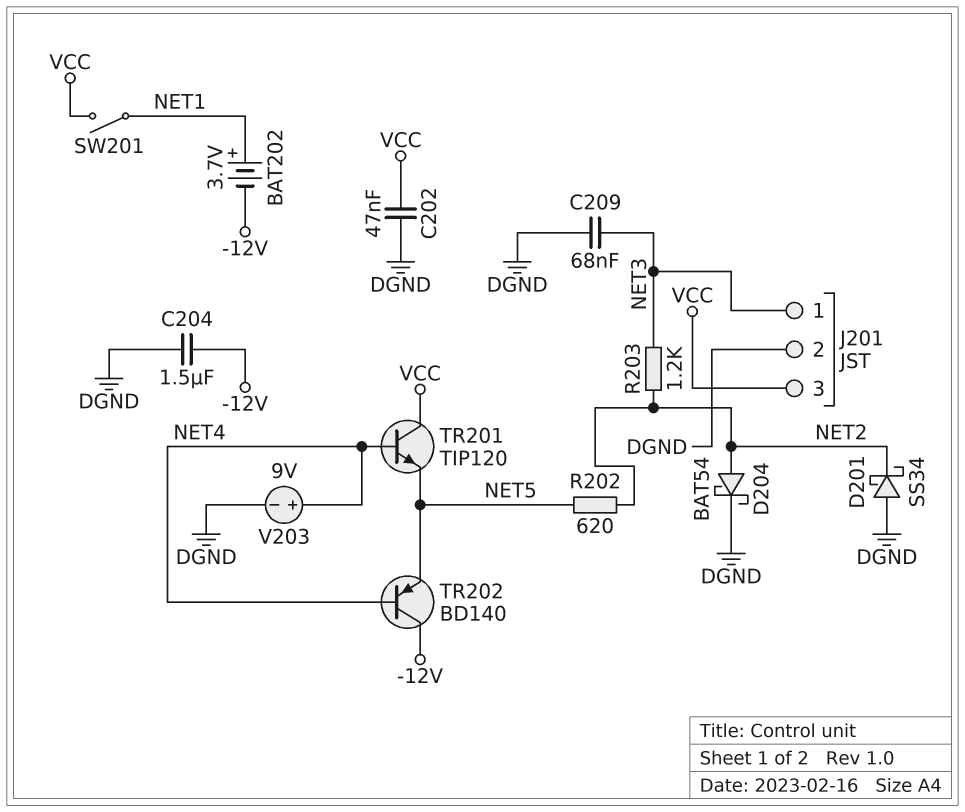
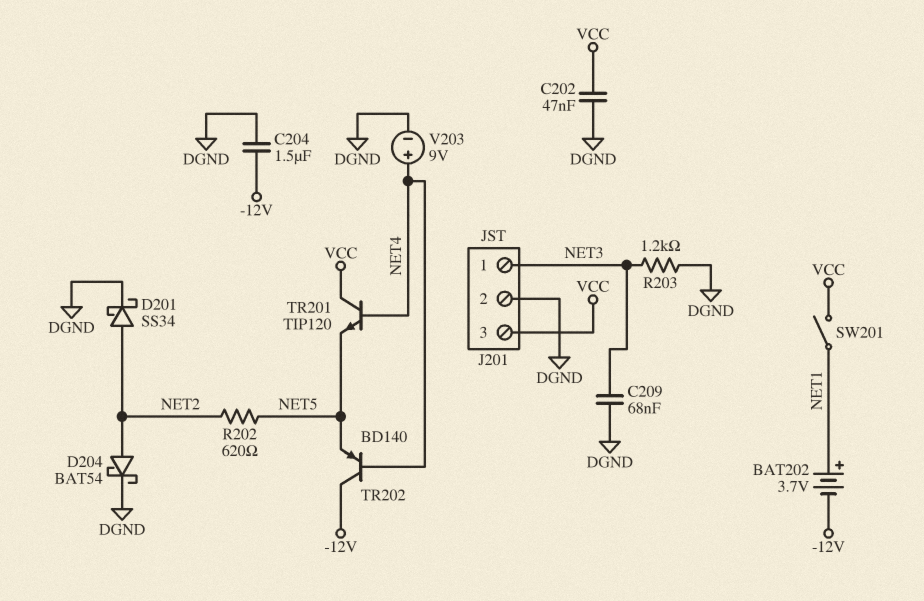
D201: schottky SS34 (A DGND, K NET2) -> schottky SS34 (A NET2, K DGND)
R203: 1.2k (NET2, NET3) -> 1.2k (DGND, NET3)

